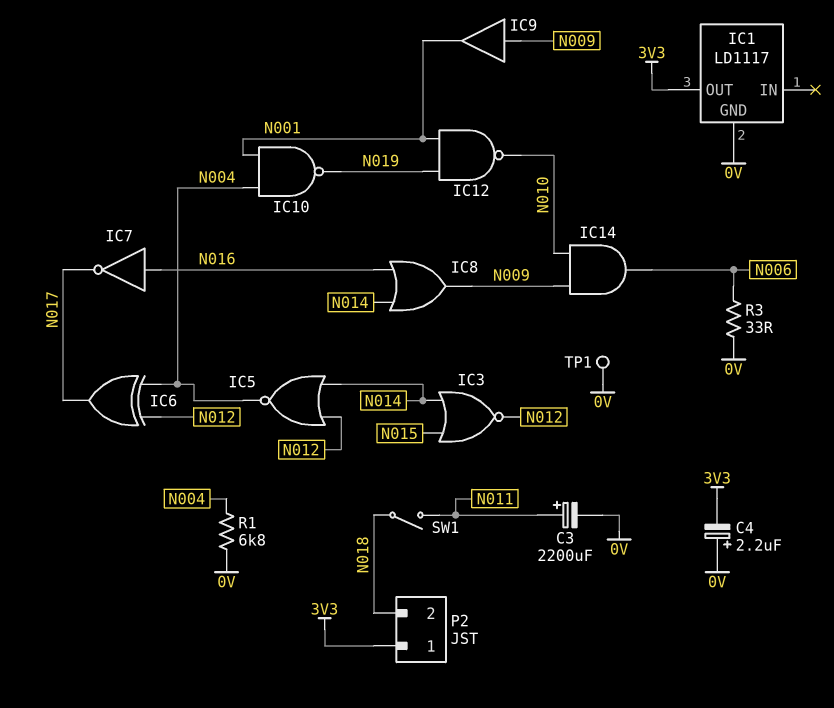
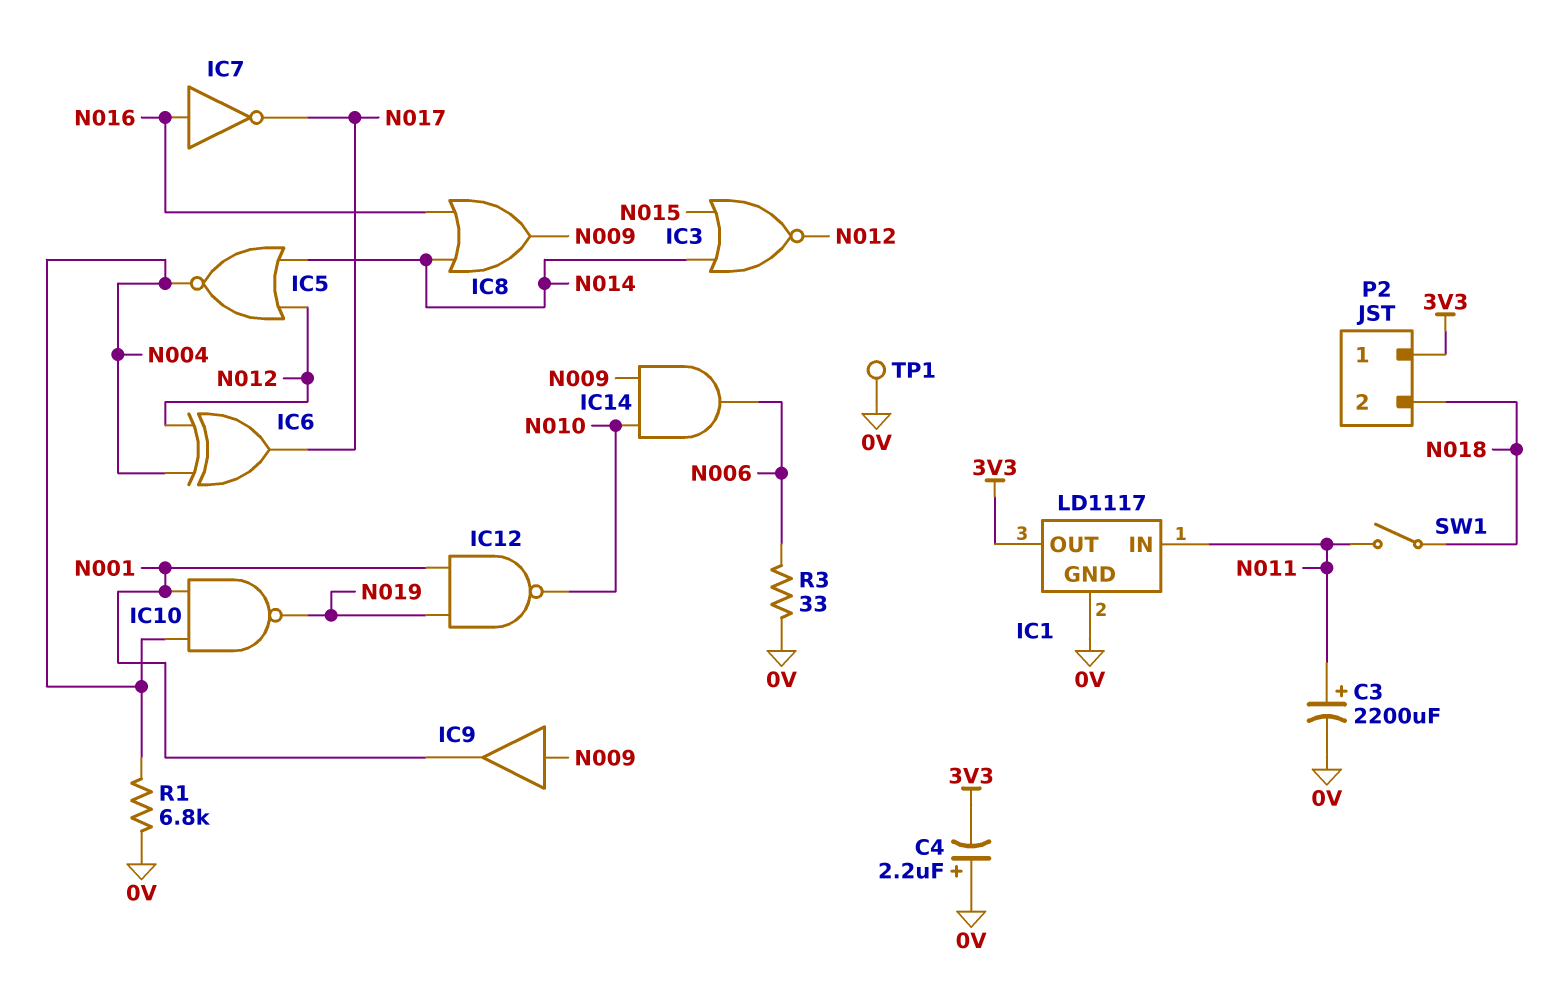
IC1 pin IN: none -> N011

